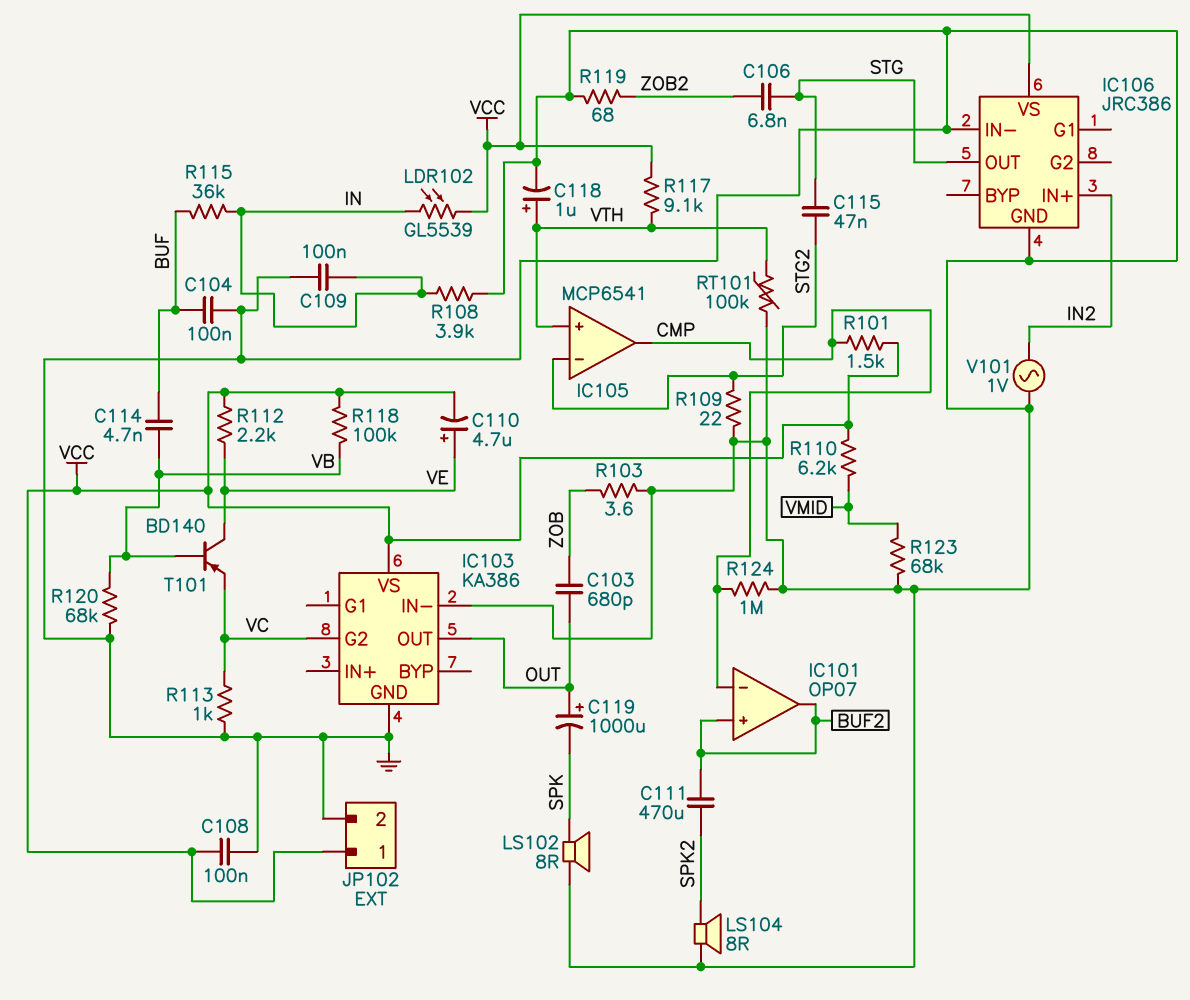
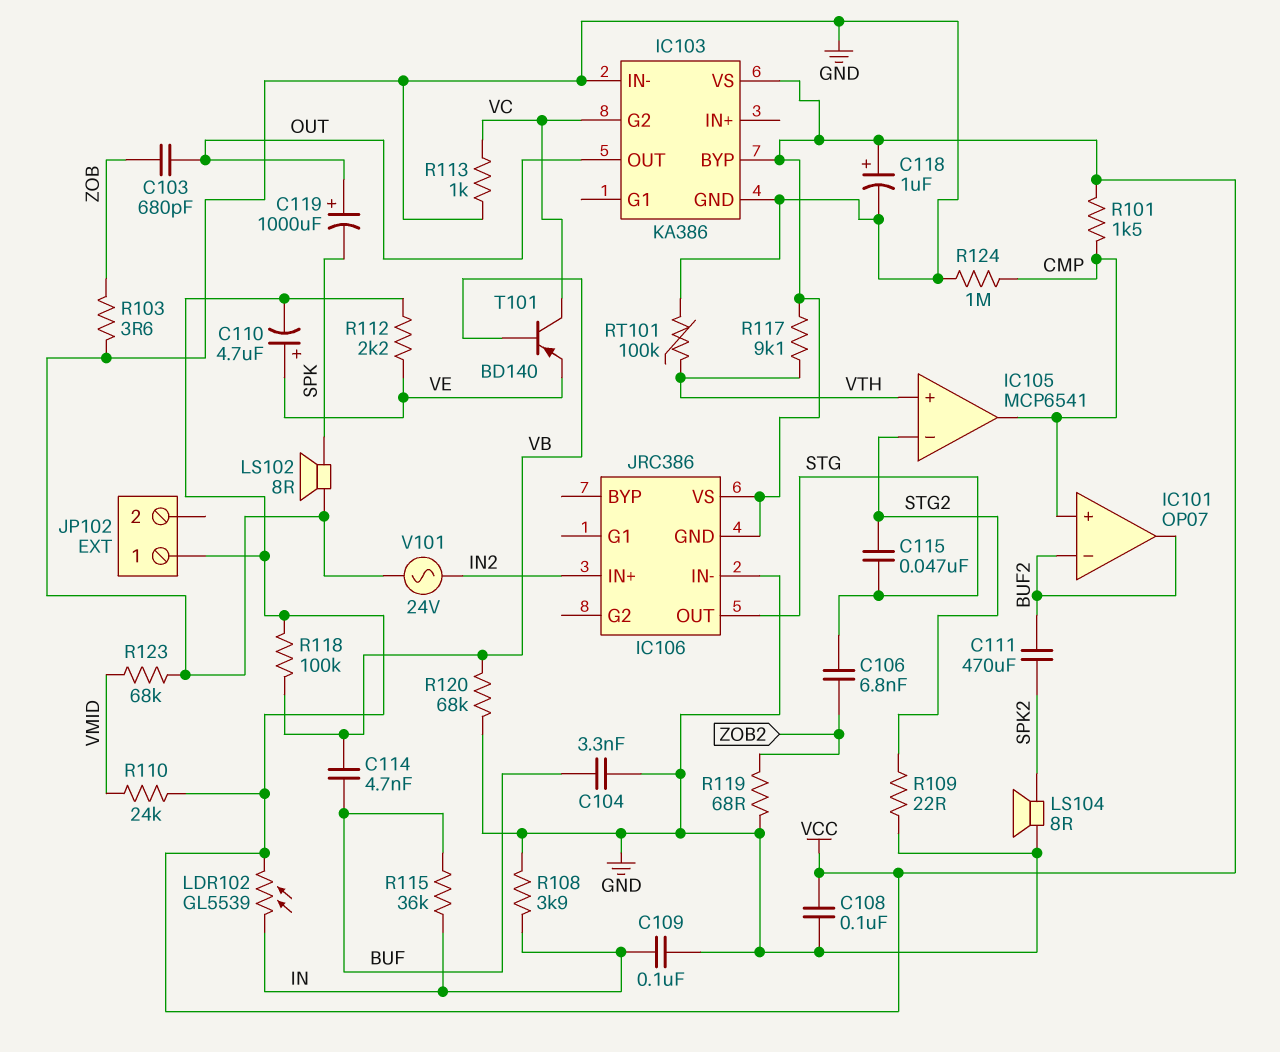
C104: 100nF (BUF, GND) -> 3.3nF (BUF, GND)
C118: 1uF (plus VTH, minus GND) -> 1uF (plus VCC, minus GND)
IC101 pin in+: BUF2 -> CMP
IC101 pin in-: CMP -> BUF2
IC103 pin BYP: none -> VCC
IC106 pin GND: GND -> VCC
JP102 pin 2: GND -> none
R110: 6.2k (VCC, VMID) -> 24k (VCC, VMID)
T101: PNP BD140 (B VB, C VE, E VC) -> PNP BD140 (B VB, C VC, E VE)
V101: AC 1V (GND, IN2) -> AC 24V (GND, IN2)

